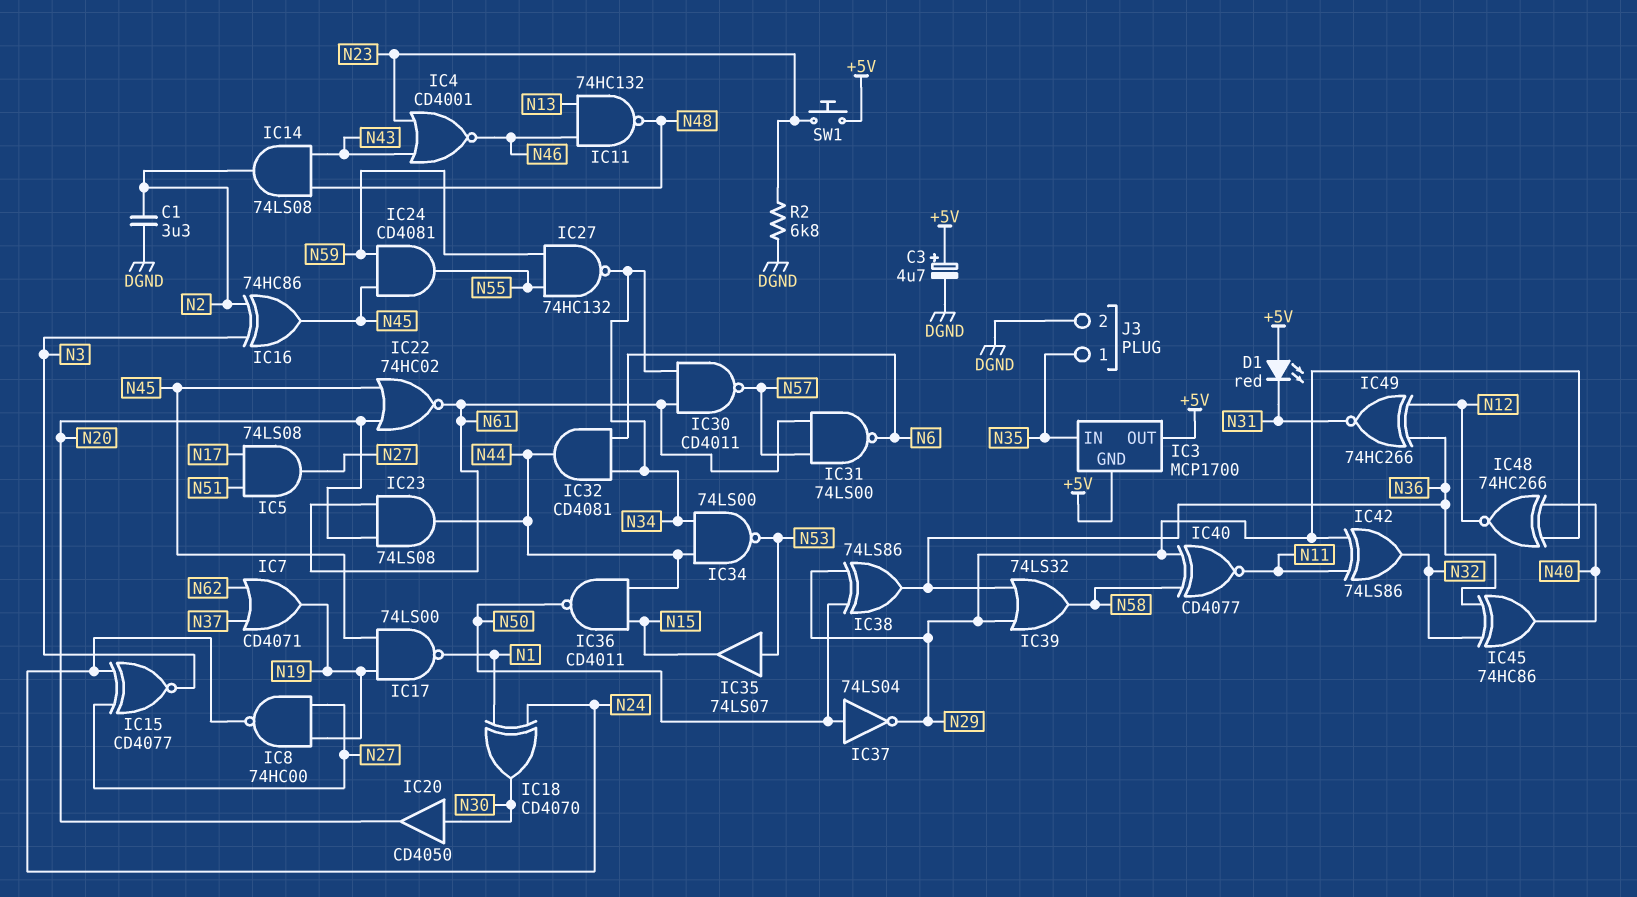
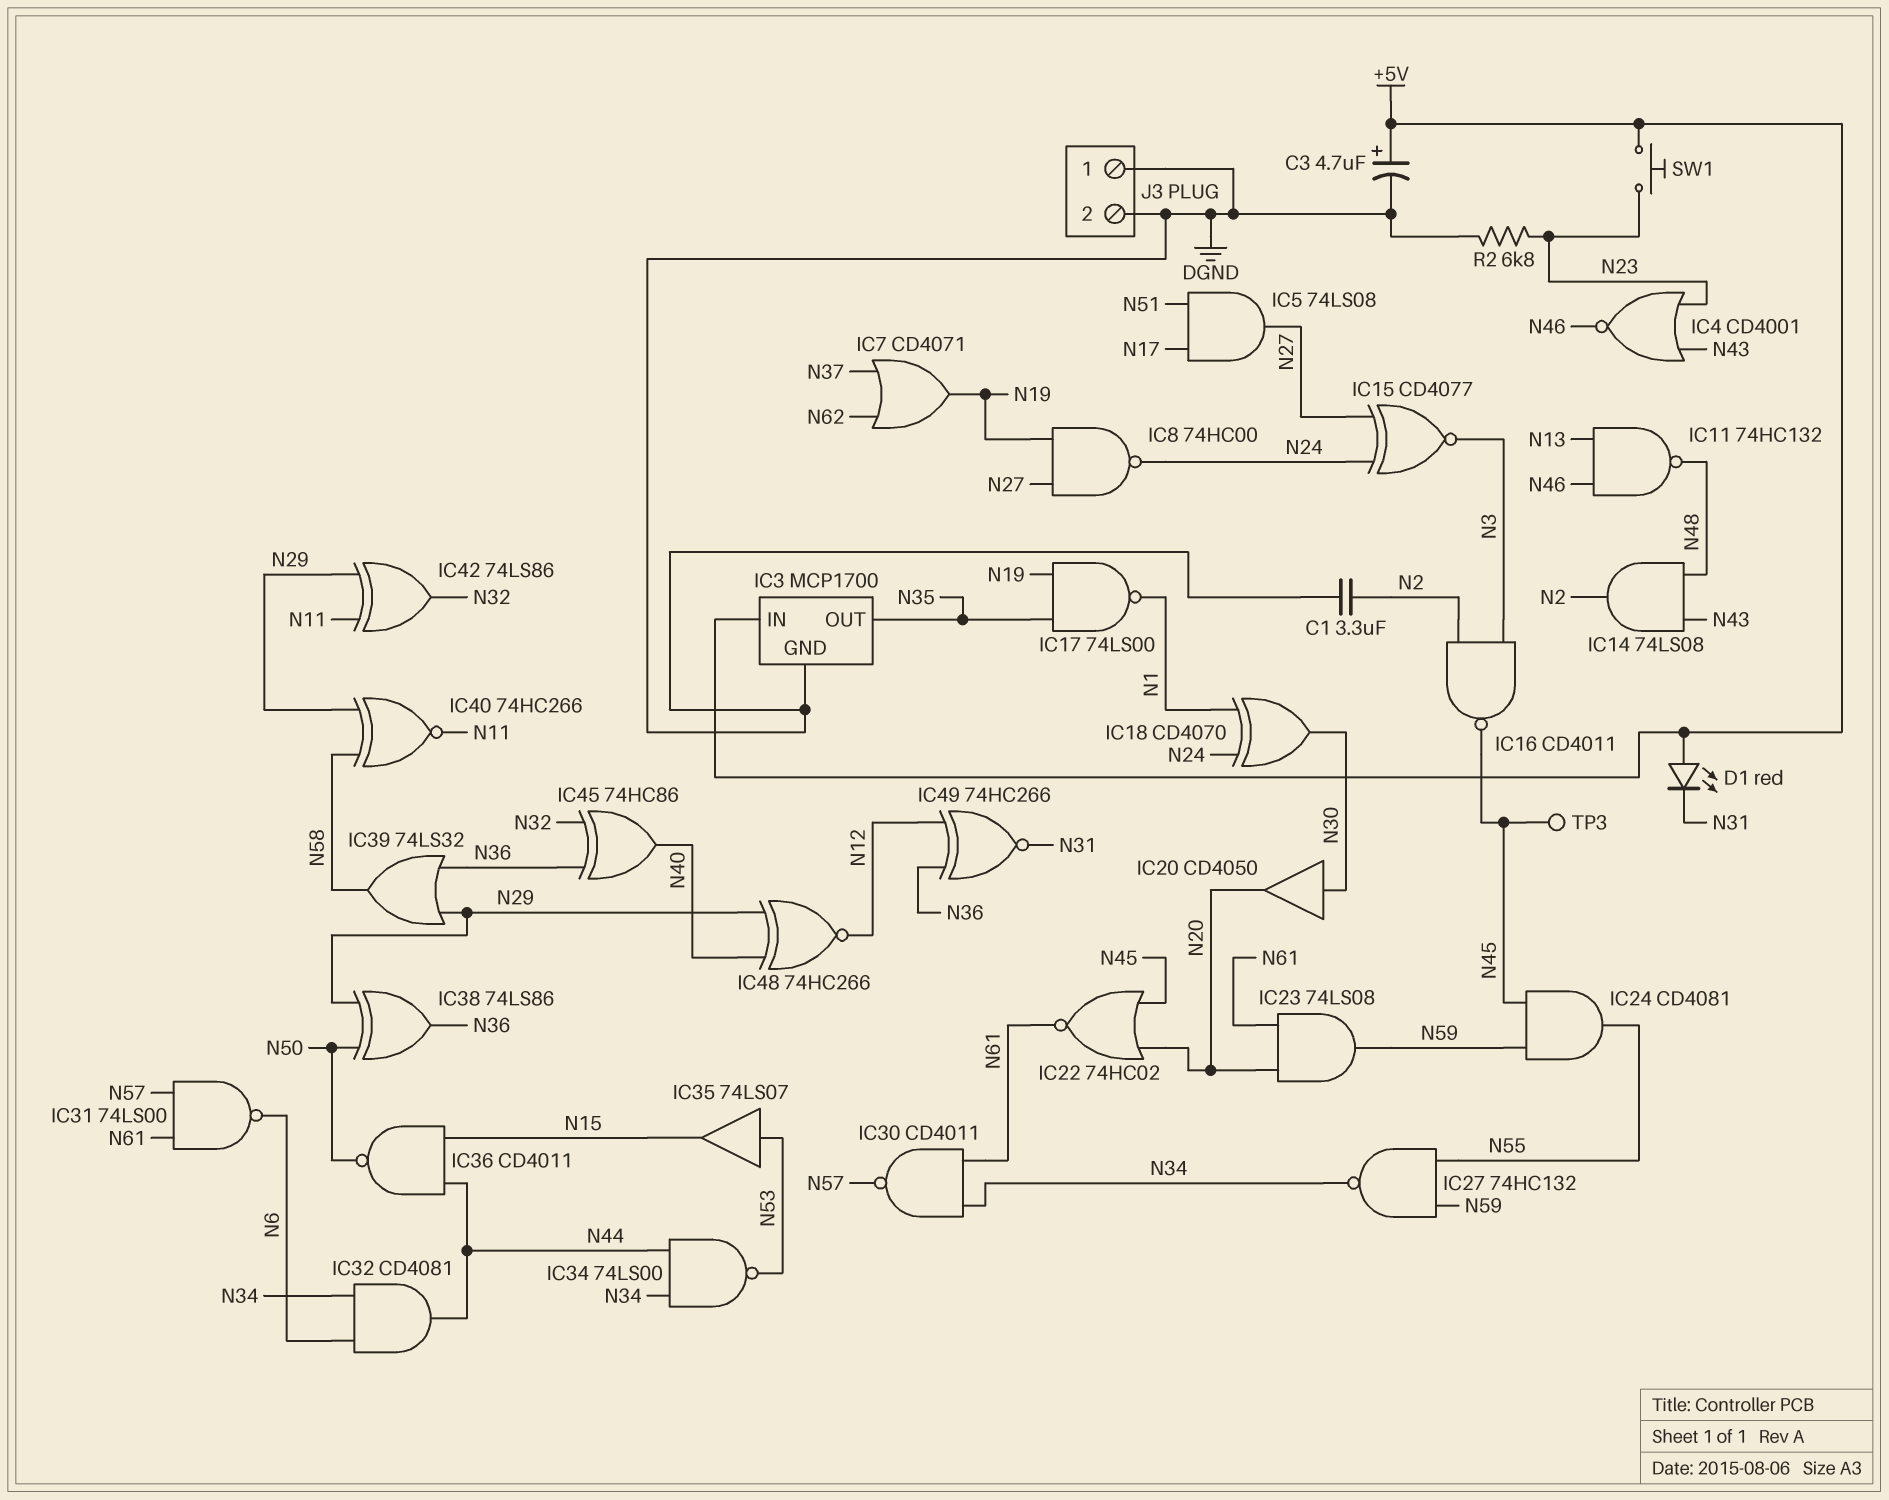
IC3 pin GND: +5V -> DGND
IC3 pin IN: N35 -> +5V
IC3 pin OUT: +5V -> N35
IC16: XOR 74HC86 (in N2, in N3, out N45) -> NAND CD4011 (in N2, in N3, out N45)
IC17: NAND 74LS00 (in N19, in N45, out N1) -> NAND 74LS00 (in N19, in N35, out N1)
IC23: AND 74LS08 (in N20, in N61, out N44) -> AND 74LS08 (in N20, in N61, out N59)
IC37: NOT 74LS04 (in N50, out N29) -> none
IC40: XNOR CD4077 (in N29, in N58, out N11) -> XNOR 74HC266 (in N29, in N58, out N11)
J3 pin 1: N35 -> DGND
TP3: none -> test point (N45)

